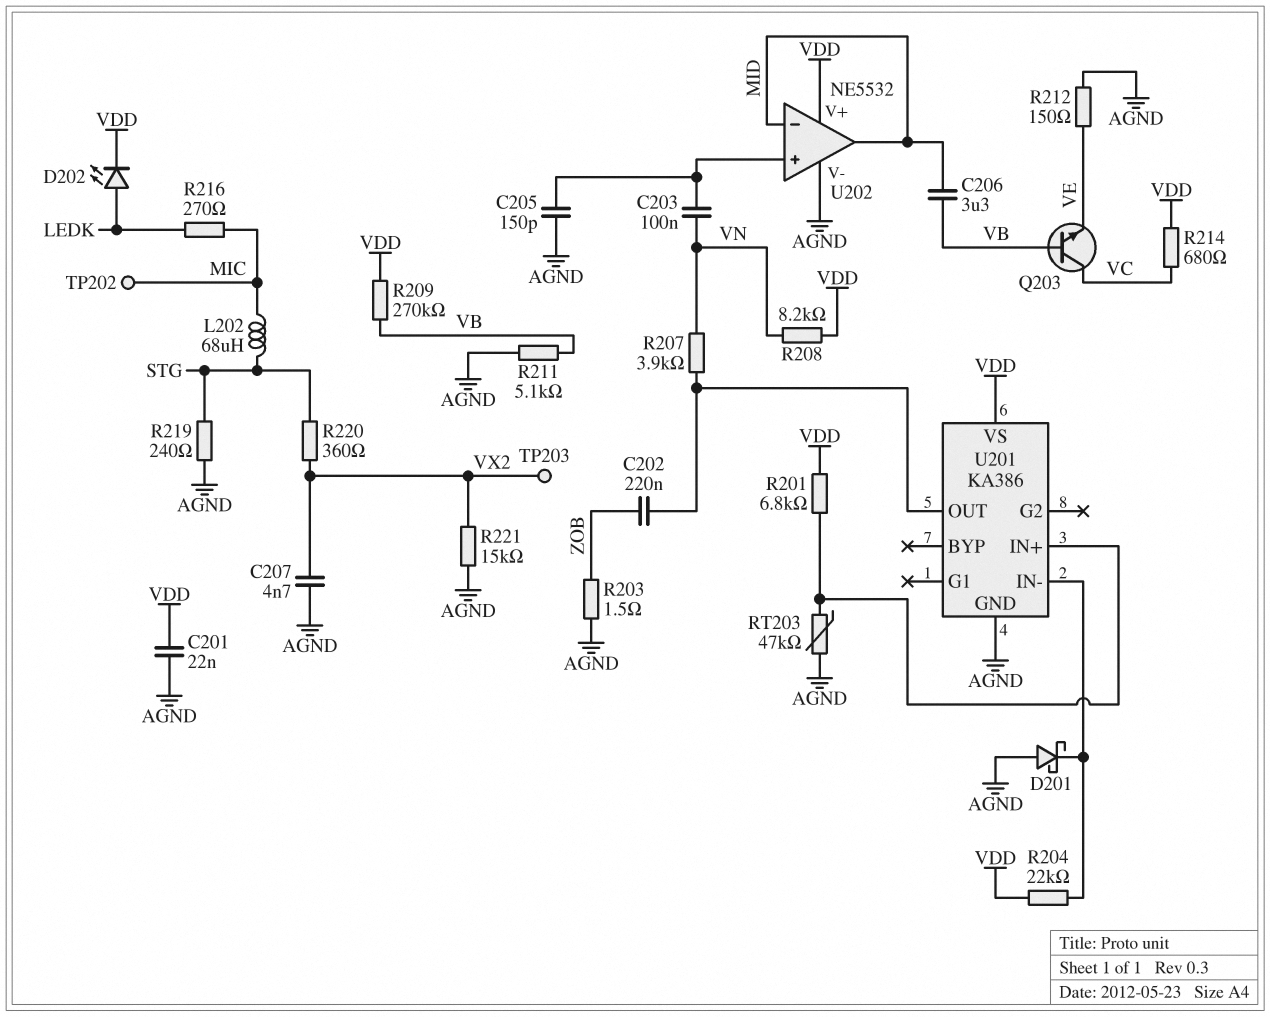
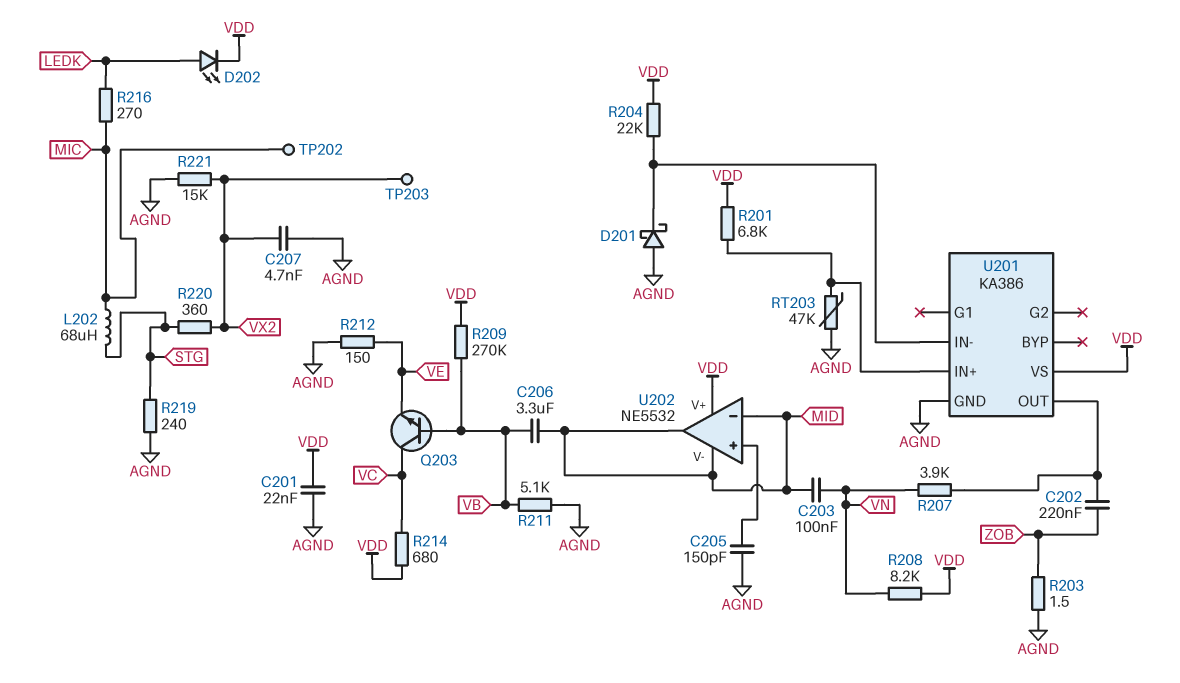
C203: 100nF (U202/in+, VN) -> 100nF (MID, VN)
U202 pin V-: AGND -> MID

